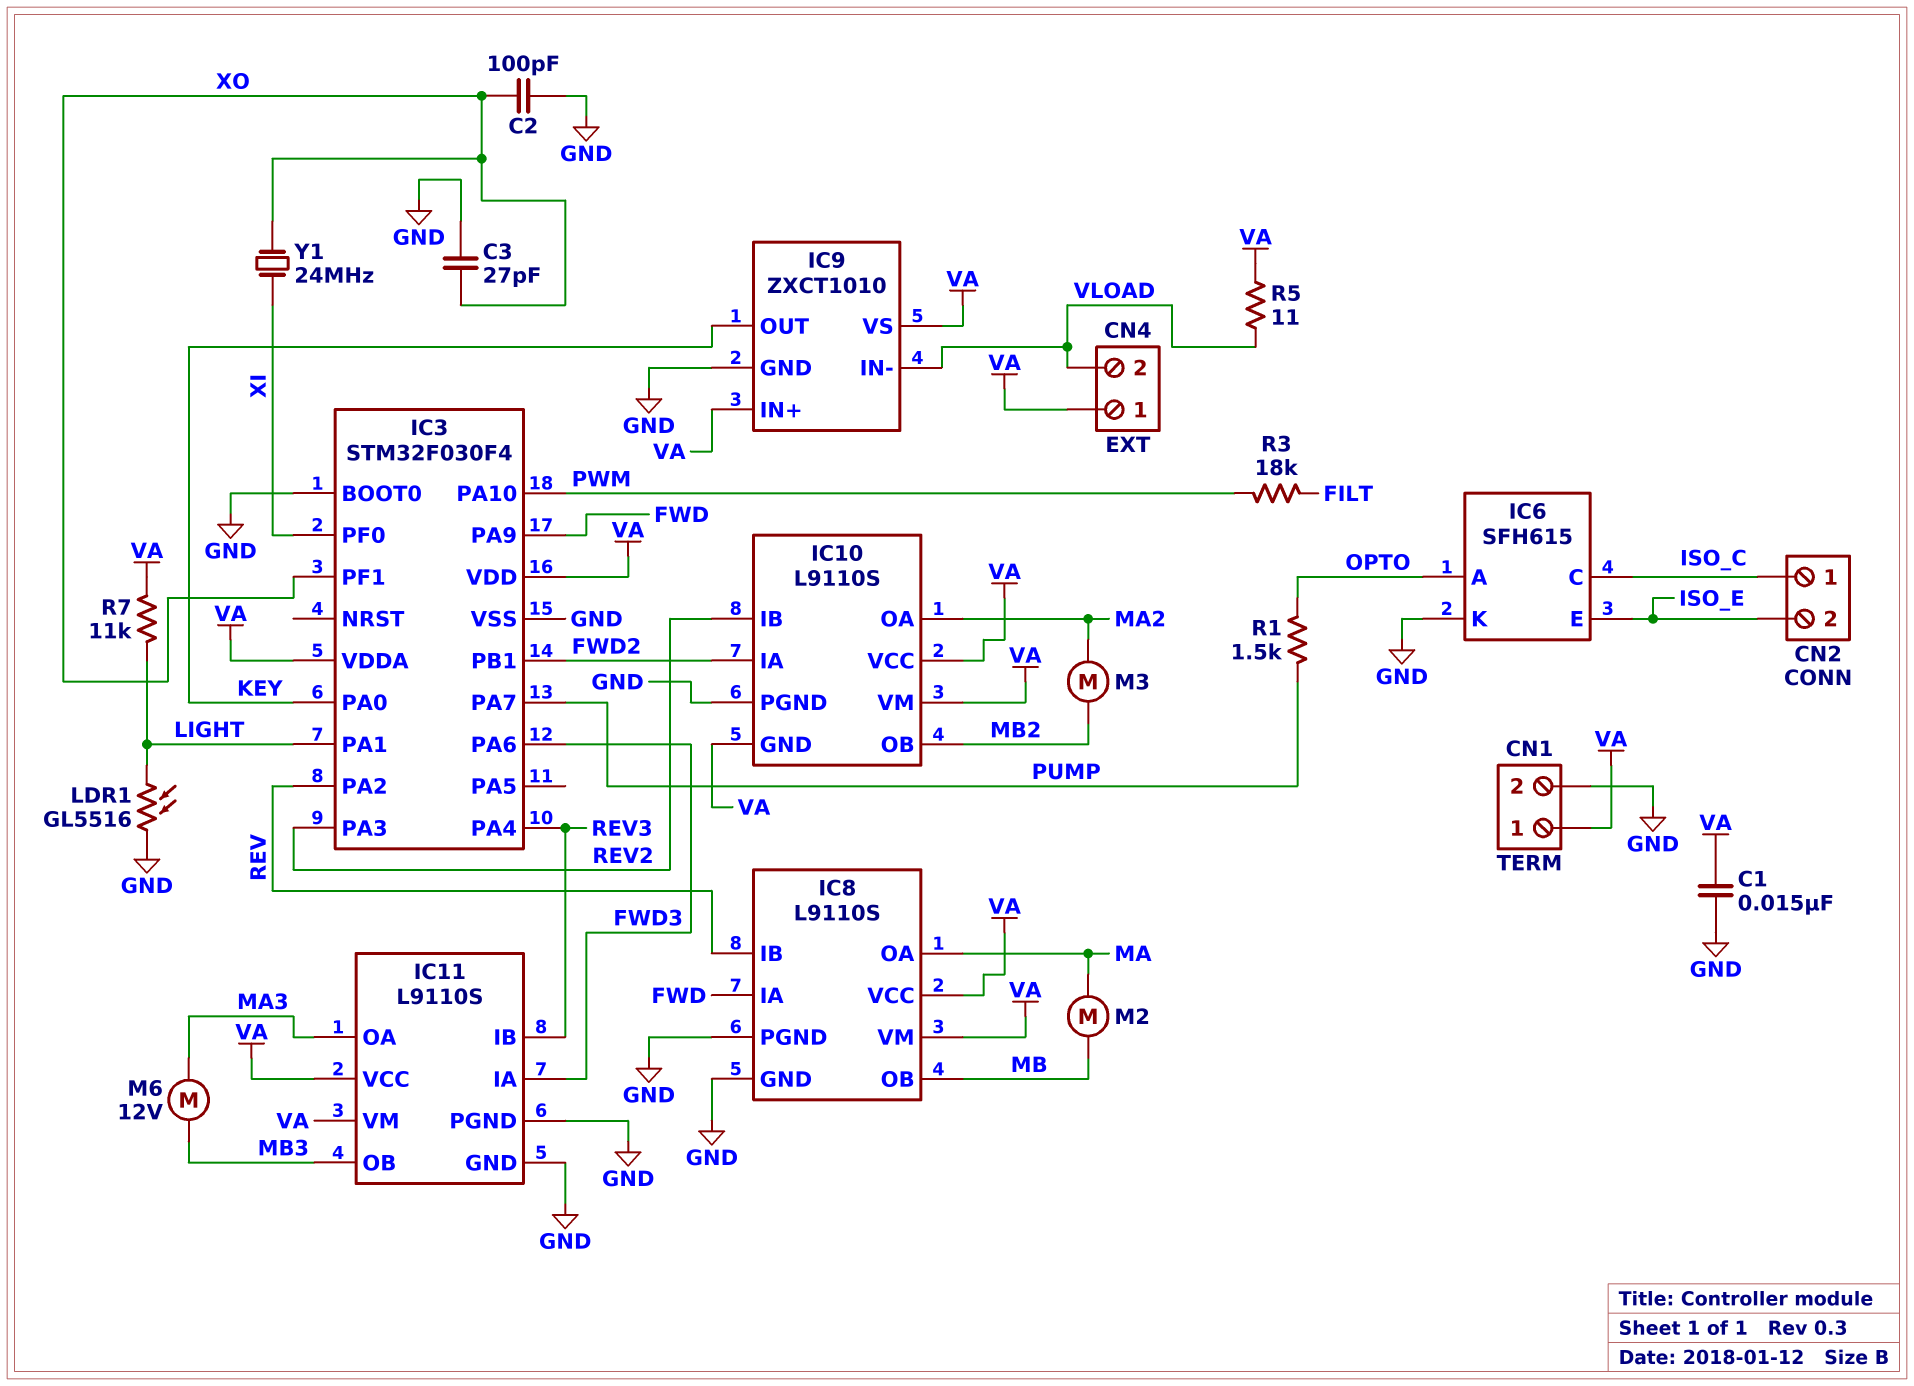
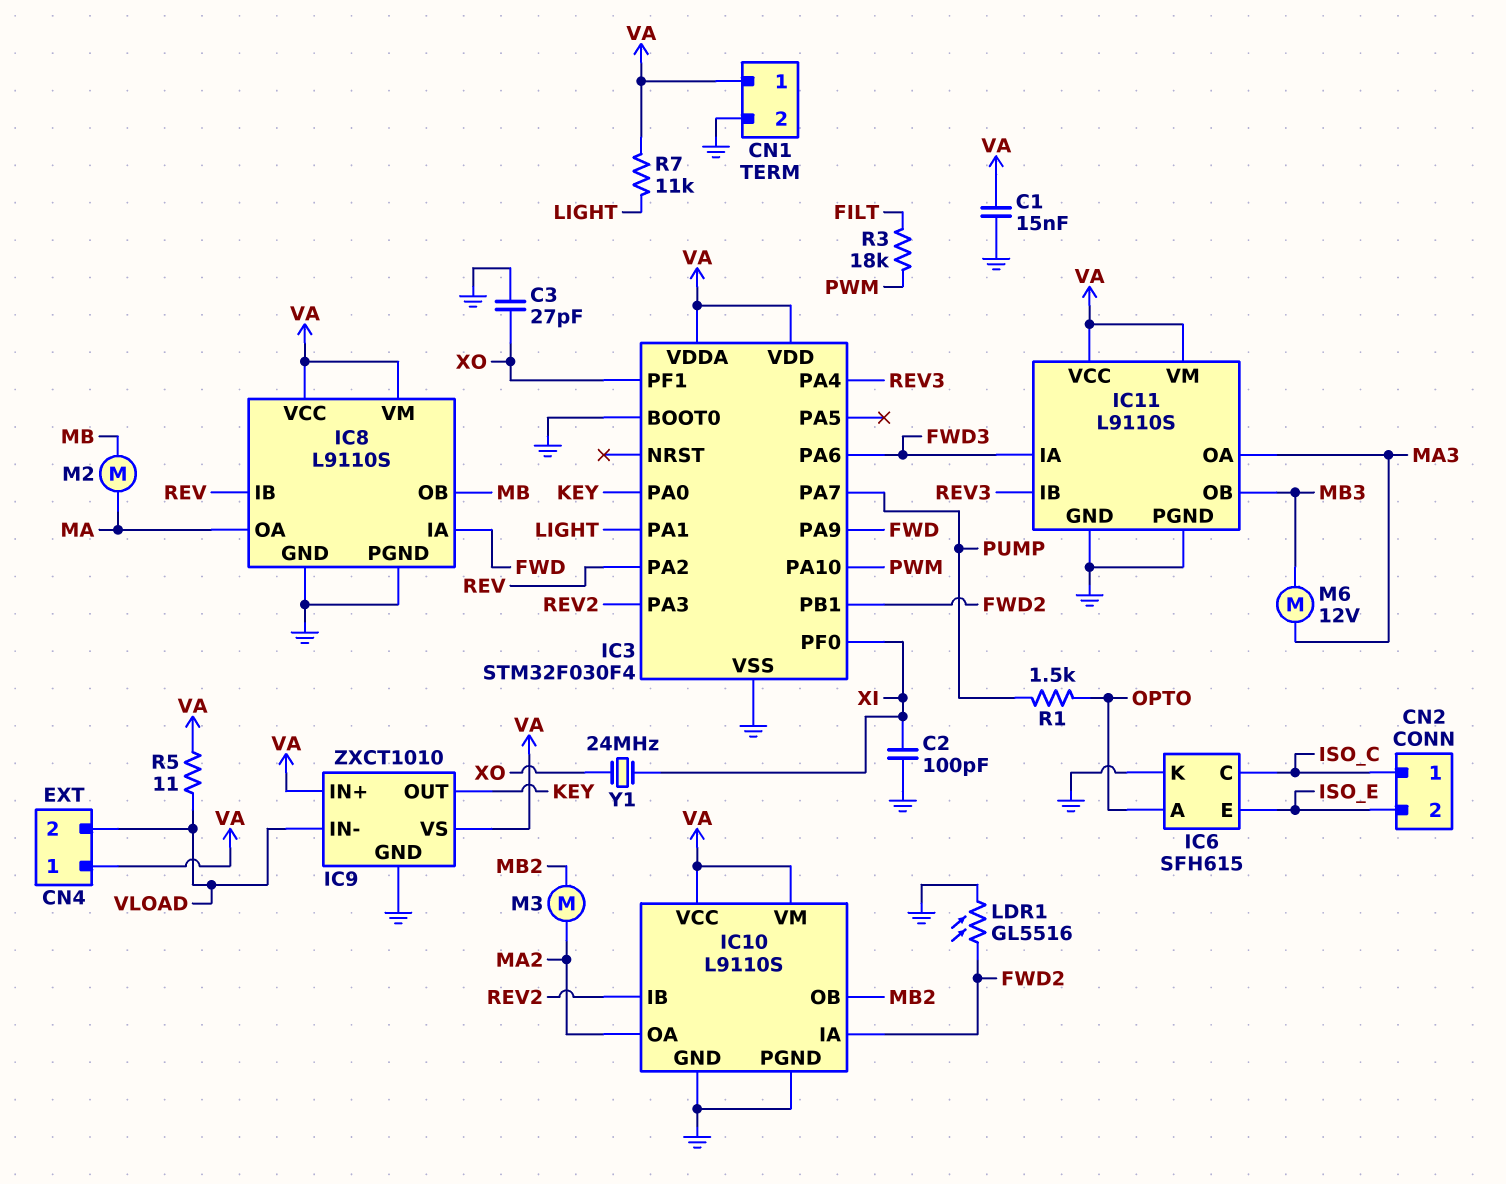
C2: 100pF (GND, XO) -> 100pF (GND, XI)
IC10 pin GND: VA -> GND
LDR1: GL5516 (GND, LIGHT) -> GL5516 (FWD2, GND)

